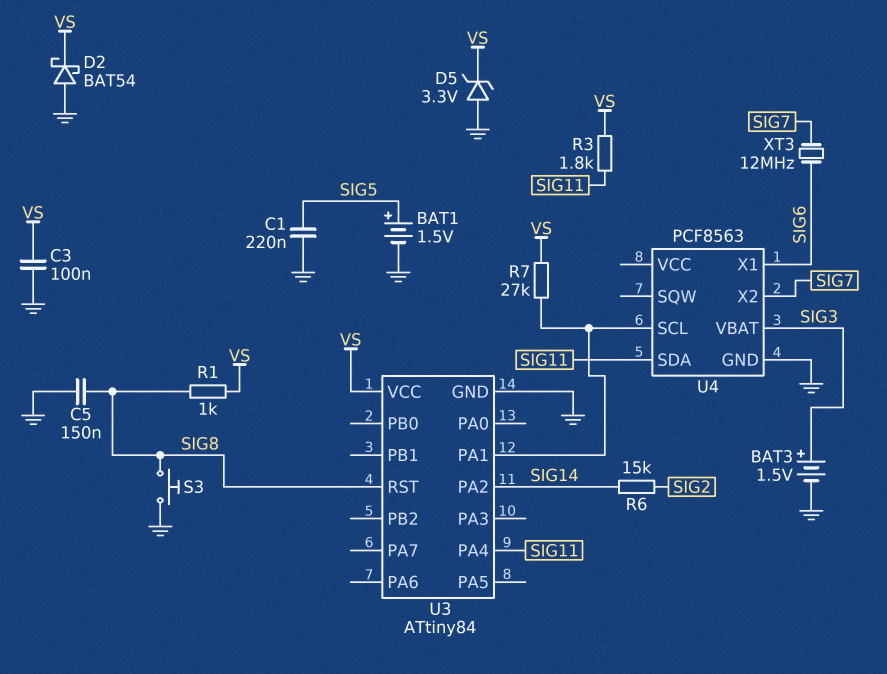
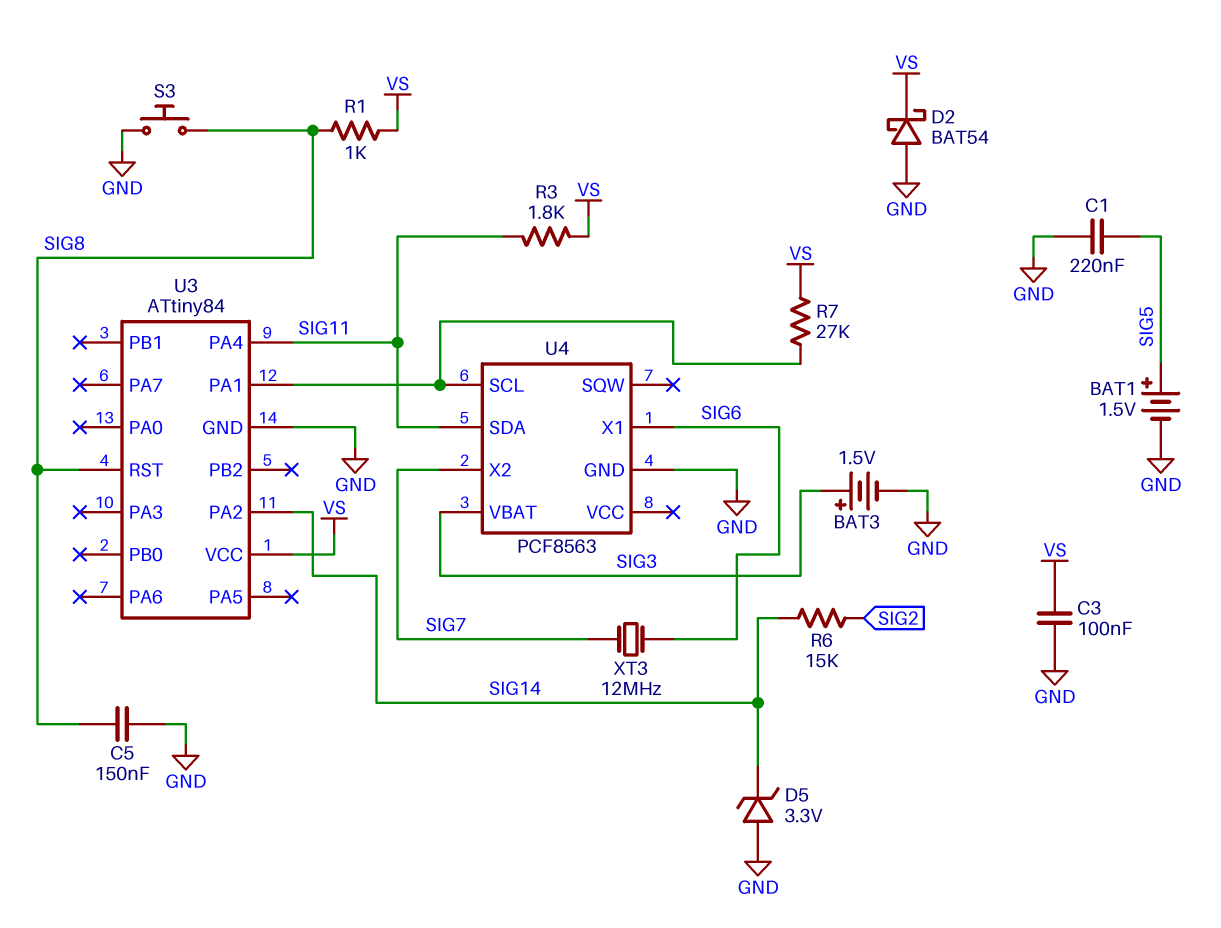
D5: zener 3.3V (A GND, K VS) -> zener 3.3V (A GND, K SIG14)

